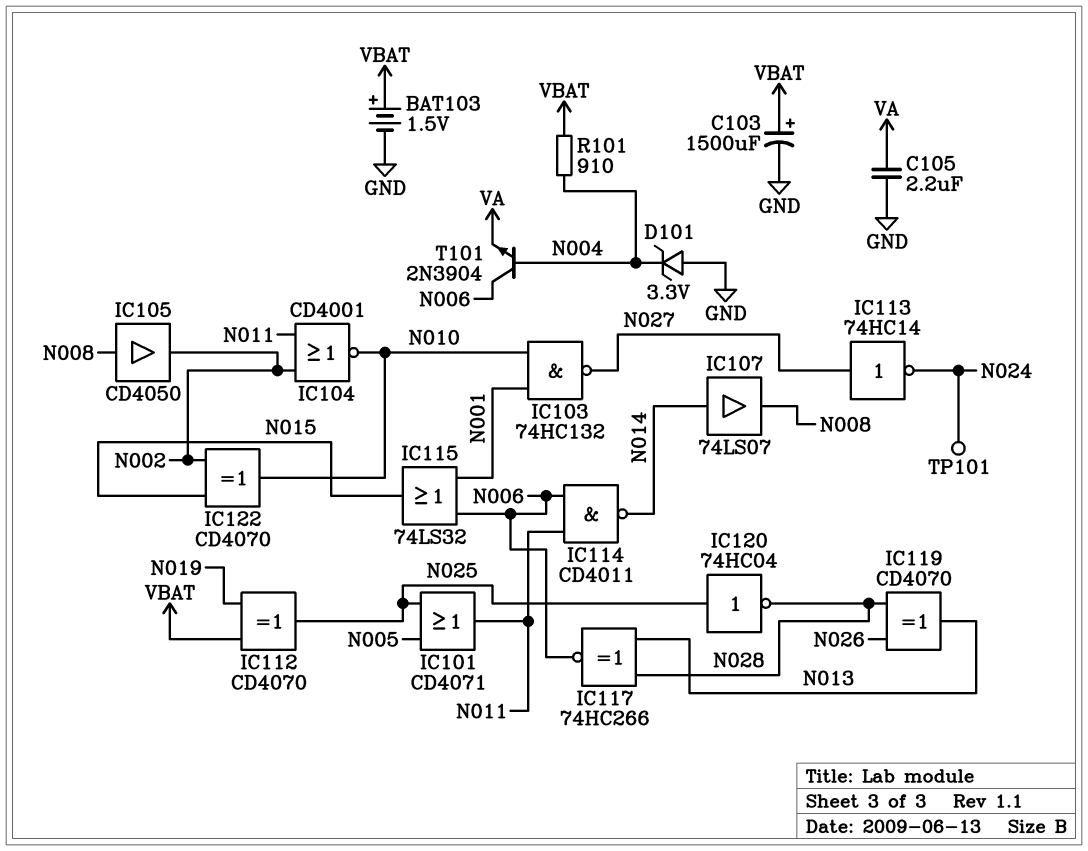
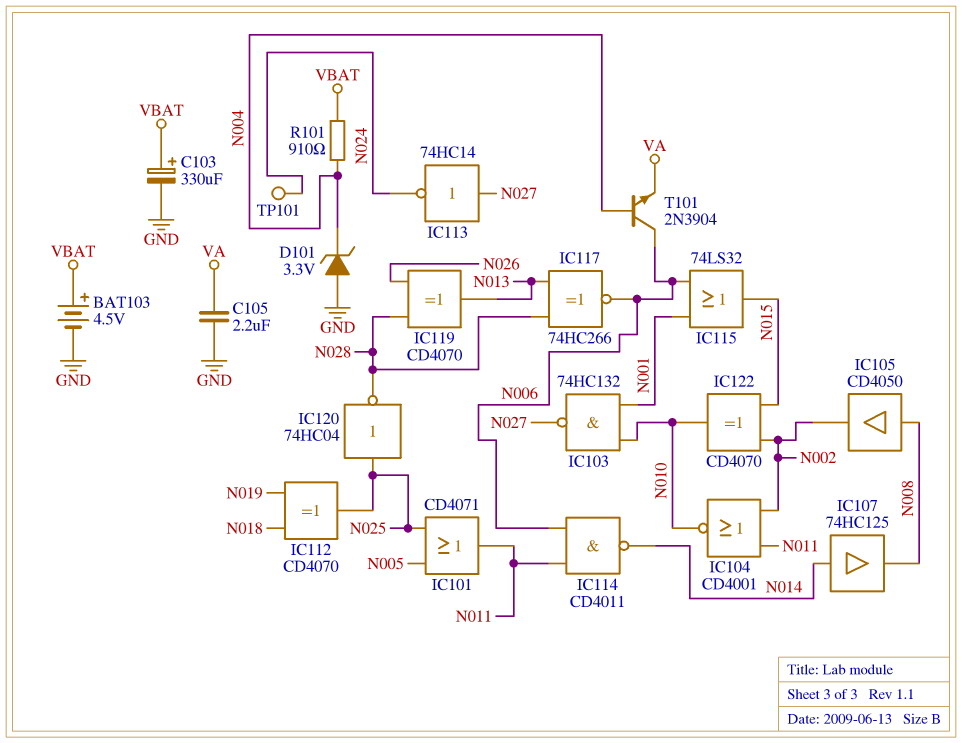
BAT103: 1.5V (plus VBAT, minus GND) -> 4.5V (plus VBAT, minus GND)
C103: 1500uF (plus VBAT, minus GND) -> 330uF (plus VBAT, minus GND)
IC107: buffer 74LS07 (in N014, out N008) -> buffer 74HC125 (in N014, out N008)
IC112: XOR CD4070 (in N019, in VBAT, out N025) -> XOR CD4070 (in N018, in N019, out N025)

